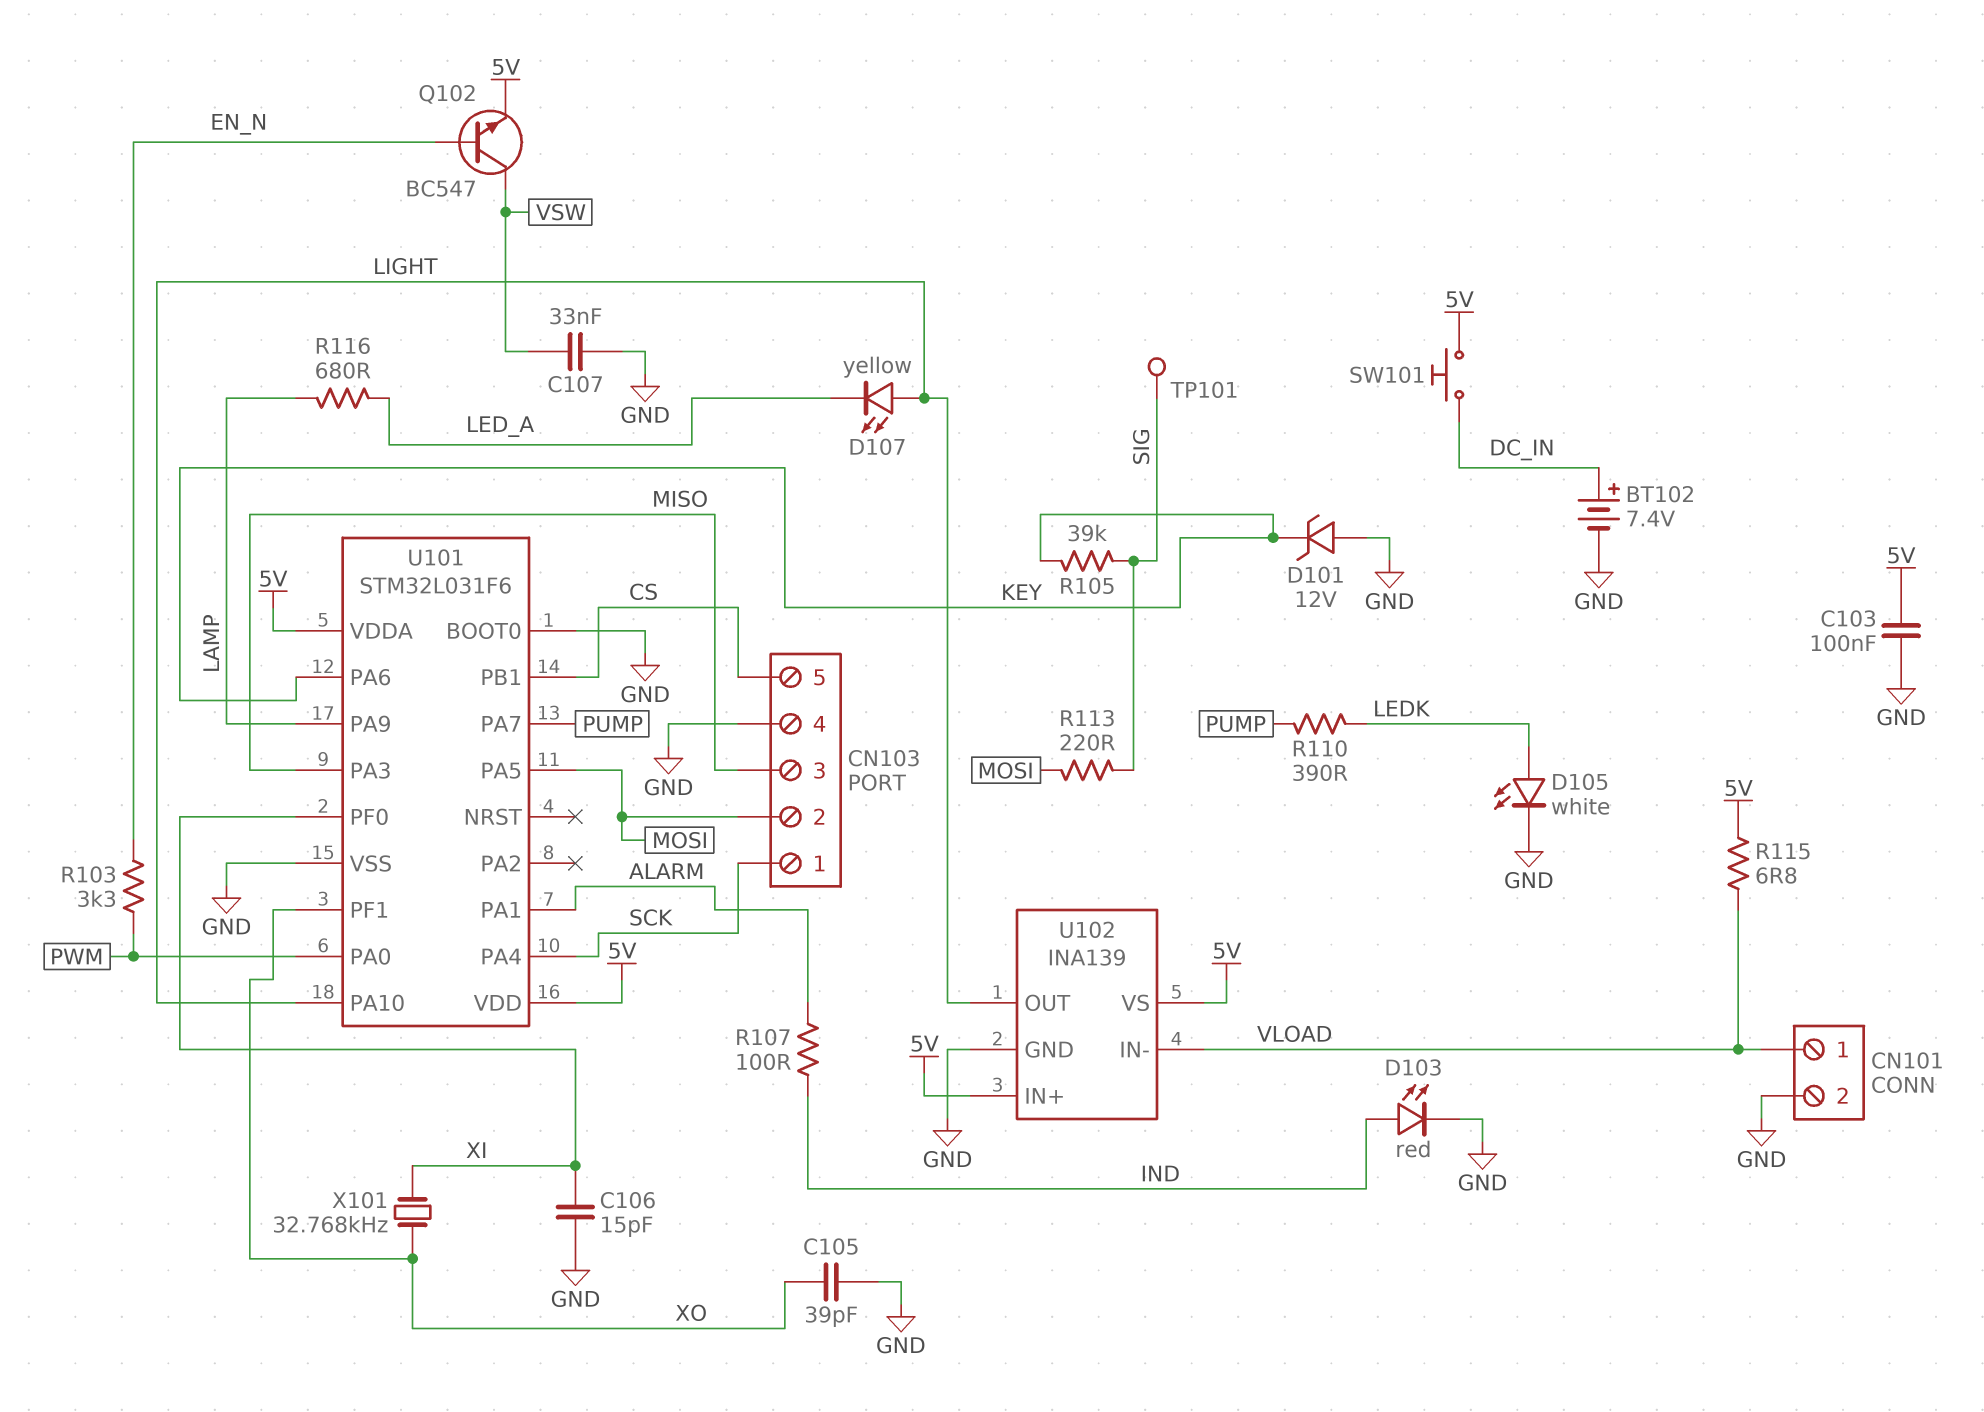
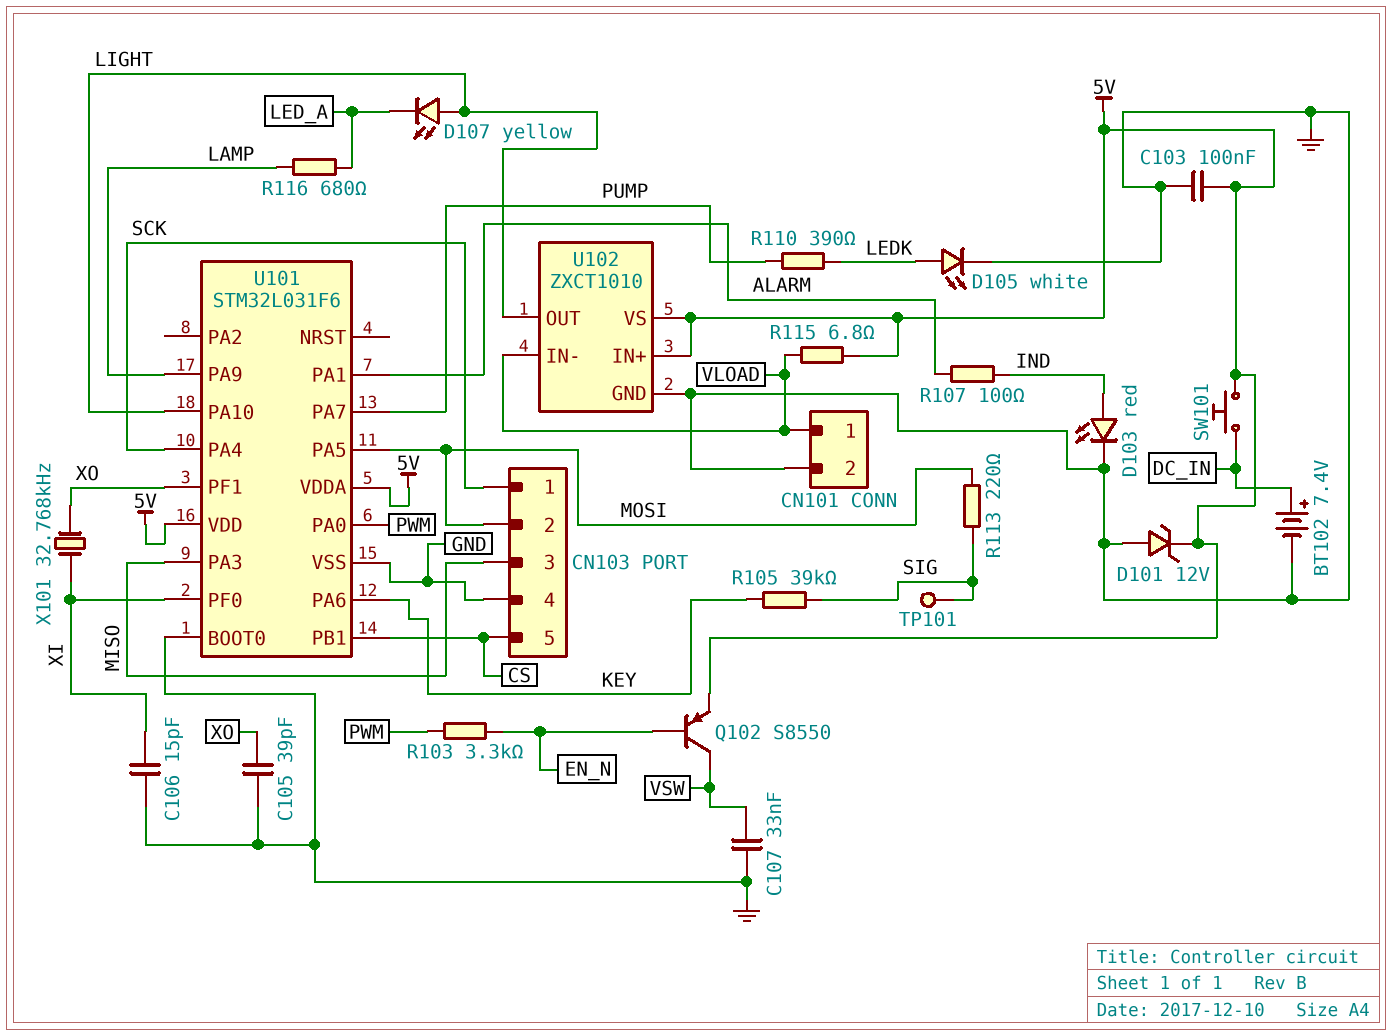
D101: zener 12V (A GND, K KEY) -> zener 12V (A GND, K 5V)
Q102: NPN BC547 (B EN_N, C VSW, E 5V) -> PNP S8550 (B EN_N, C VSW, E 5V)
U102: INA139 -> ZXCT1010

